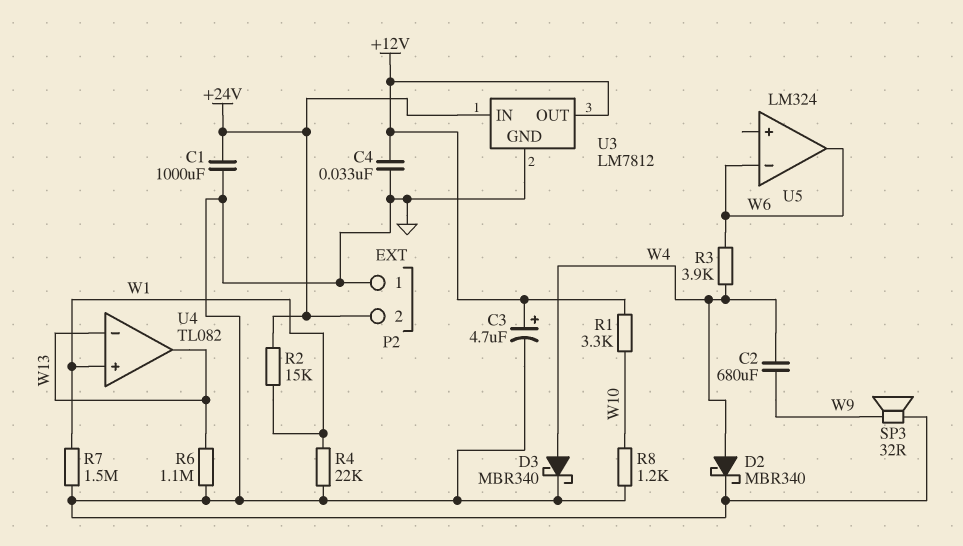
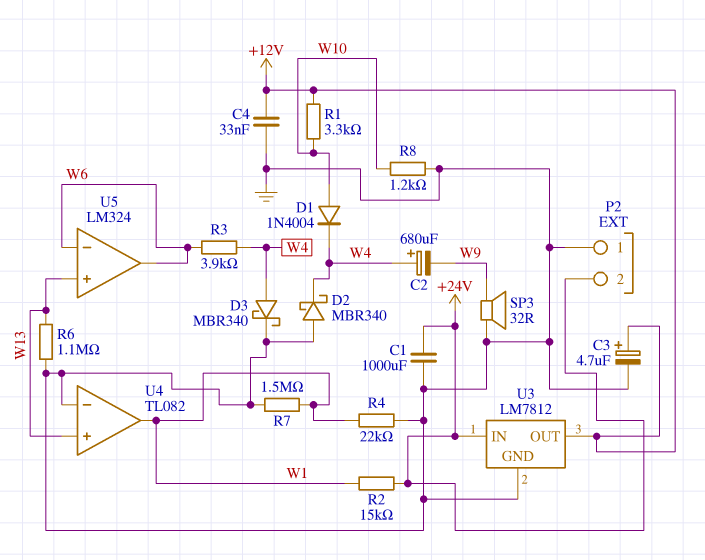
C2: 680uF (W4, W9) -> 680uF (plus W4, minus W9)
D1: none -> diode 1N4004 (A W10, K W4)
D2: schottky MBR340 (A W4, K GND) -> schottky MBR340 (A GND, K W4)
U4 pin in+: W1 -> W13
U4 pin in-: W13 -> GND
U4 pin out: W13 -> W1
U5 pin in+: none -> W13

